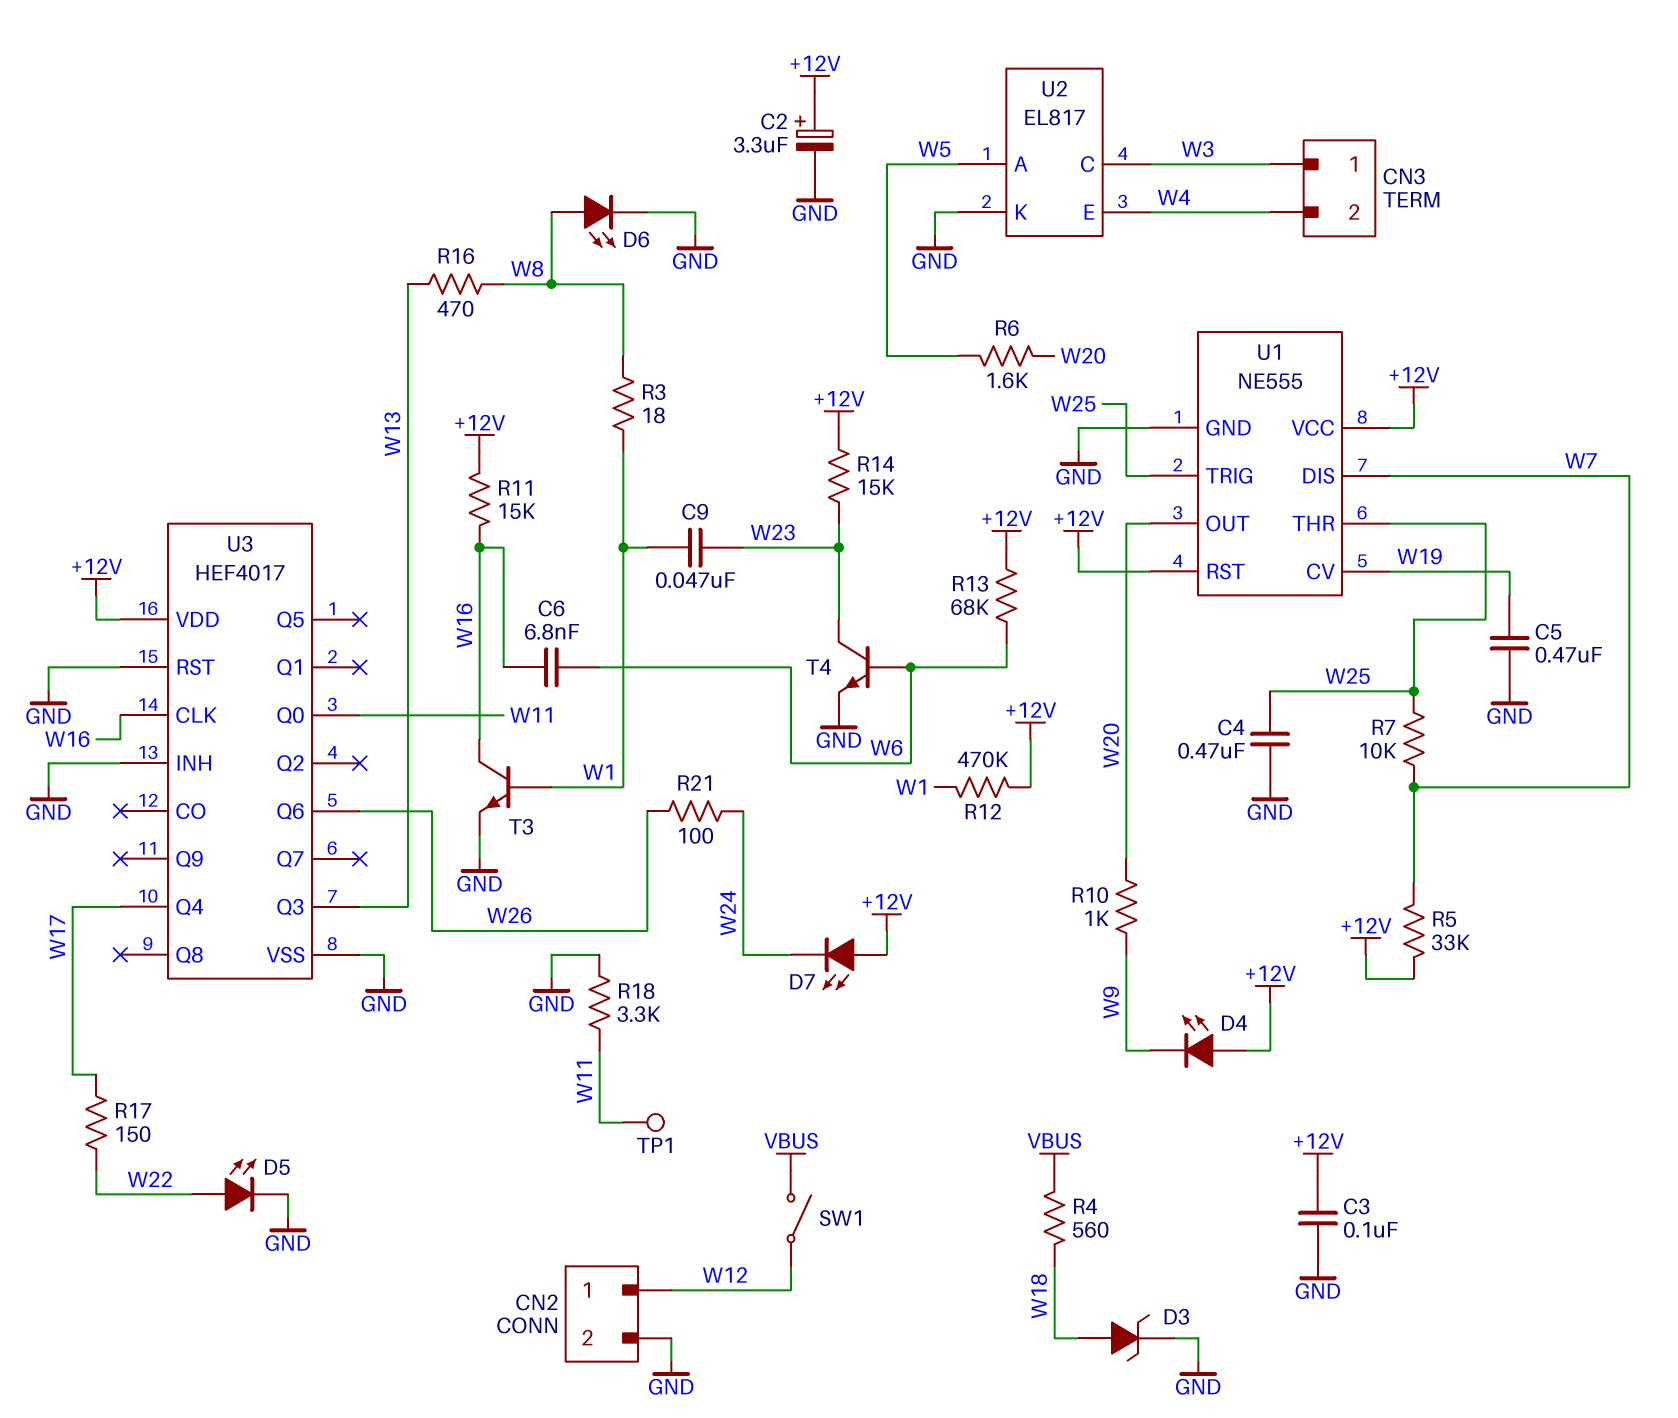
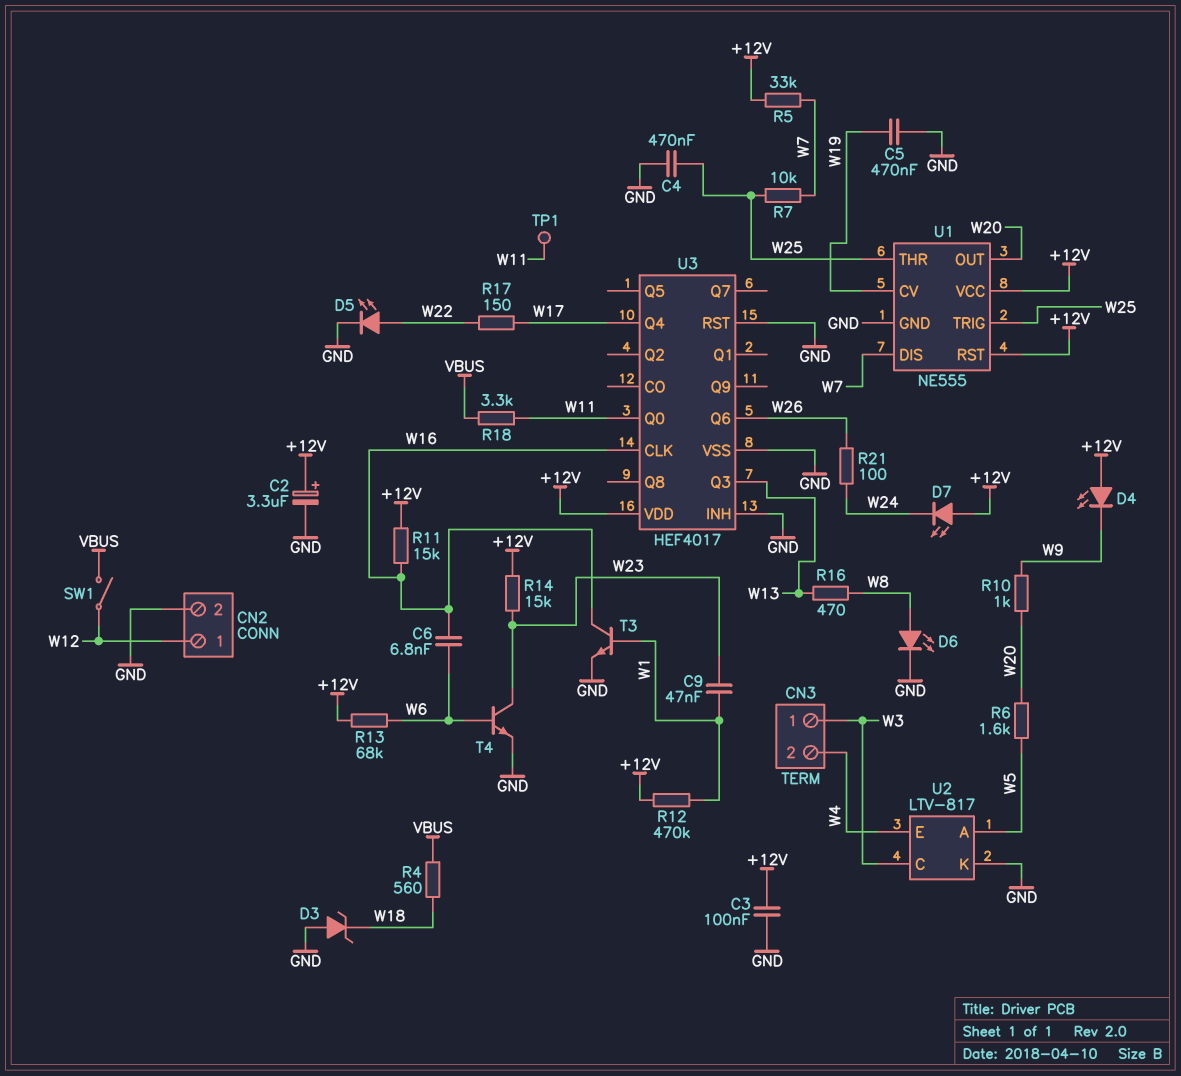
D3: zener (A W18, K GND) -> zener (A GND, K W18)
R3: 18 (W1, W8) -> none
R18: 3.3k (GND, W11) -> 3.3k (VBUS, W11)
U2: EL817 -> LTV-817

